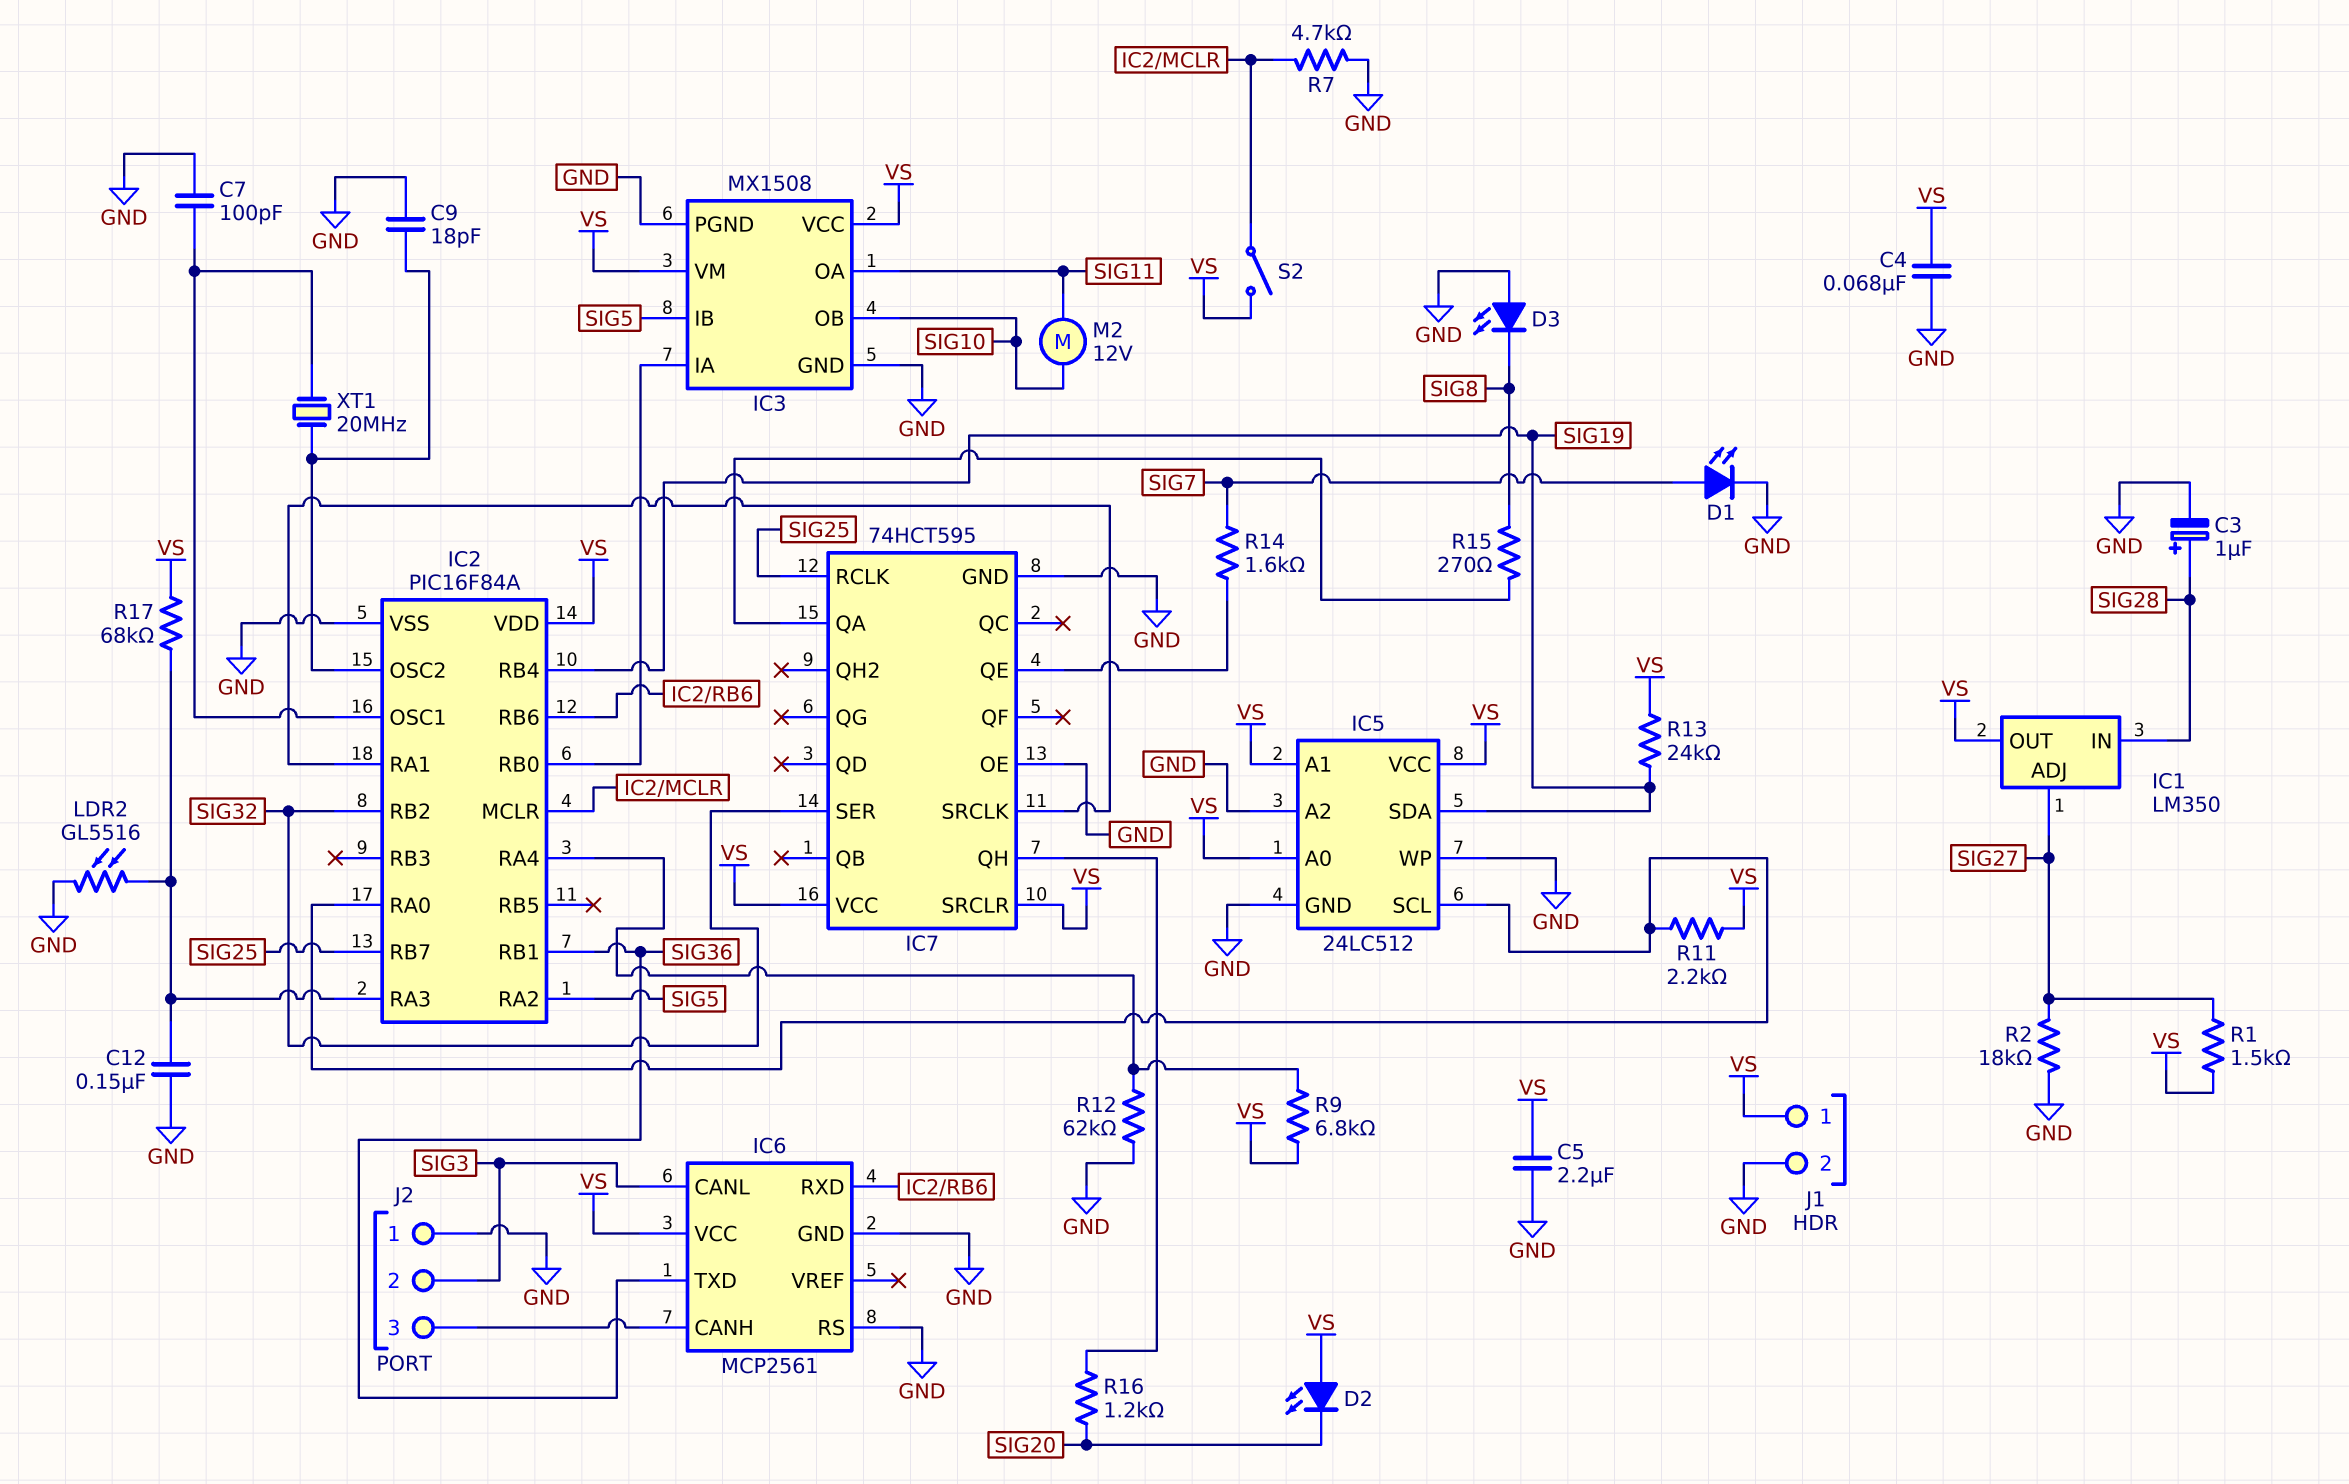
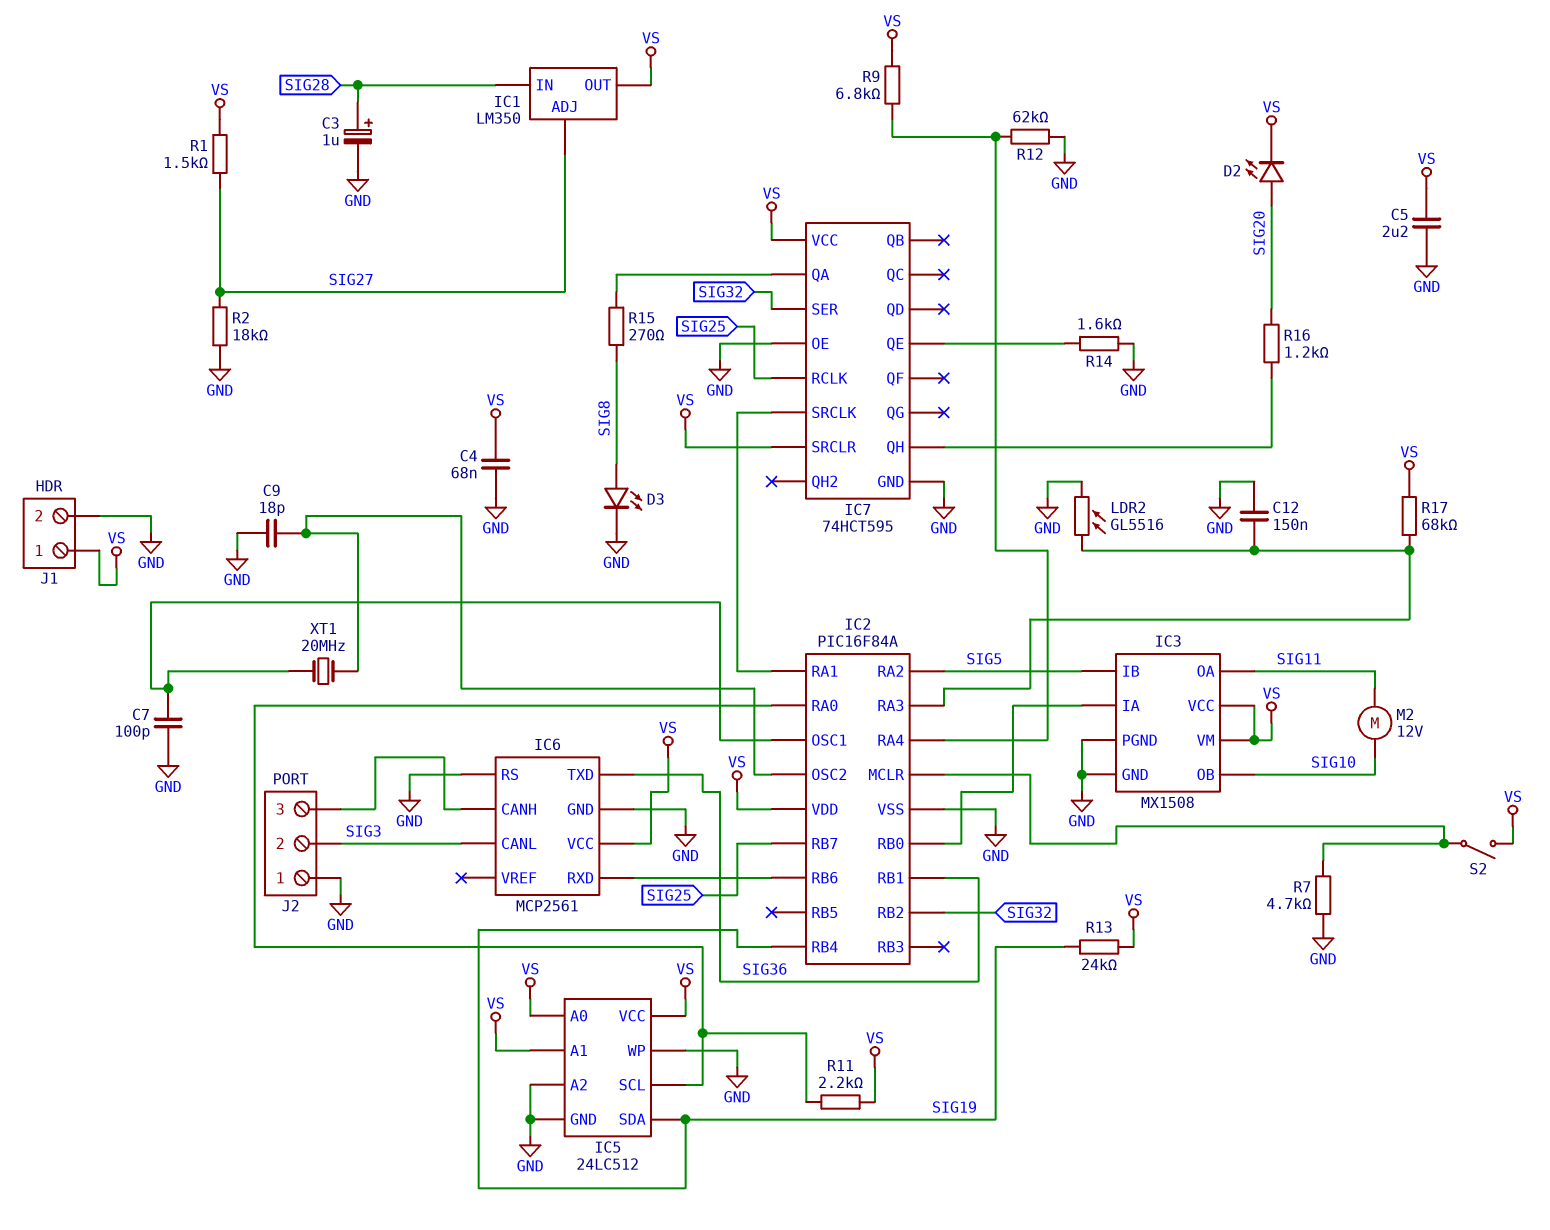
D1: LED (A SIG7, K GND) -> none
D2: LED (A VS, K SIG20) -> LED (A SIG20, K VS)
D3: LED (A GND, K SIG8) -> LED (A SIG8, K GND)
R14: 1.6k (IC7/QE, SIG7) -> 1.6k (GND, IC7/QE)

